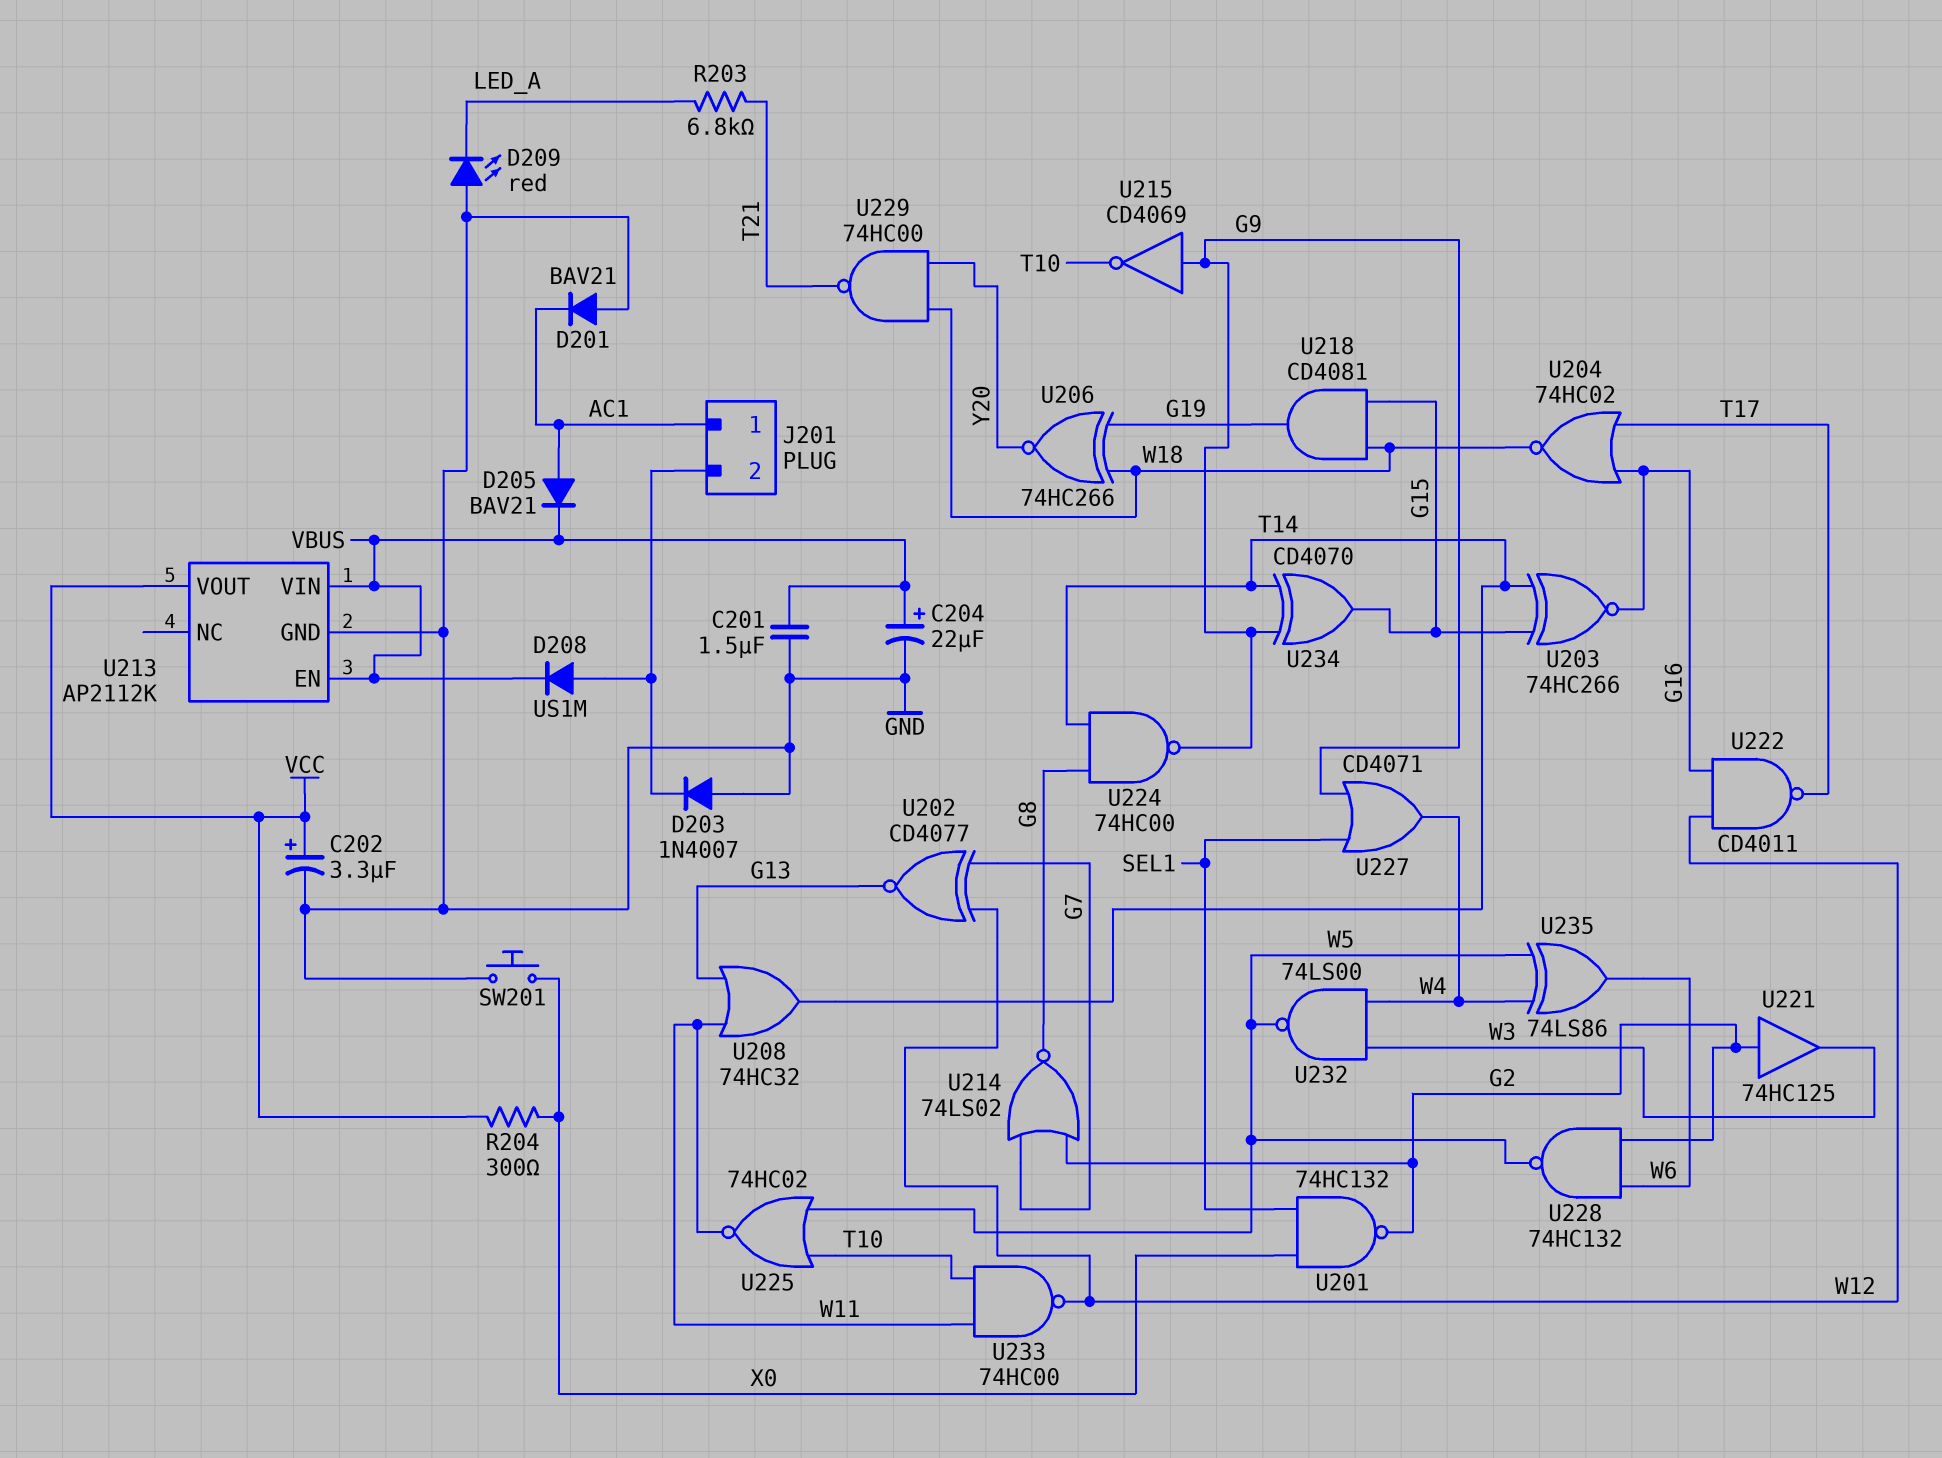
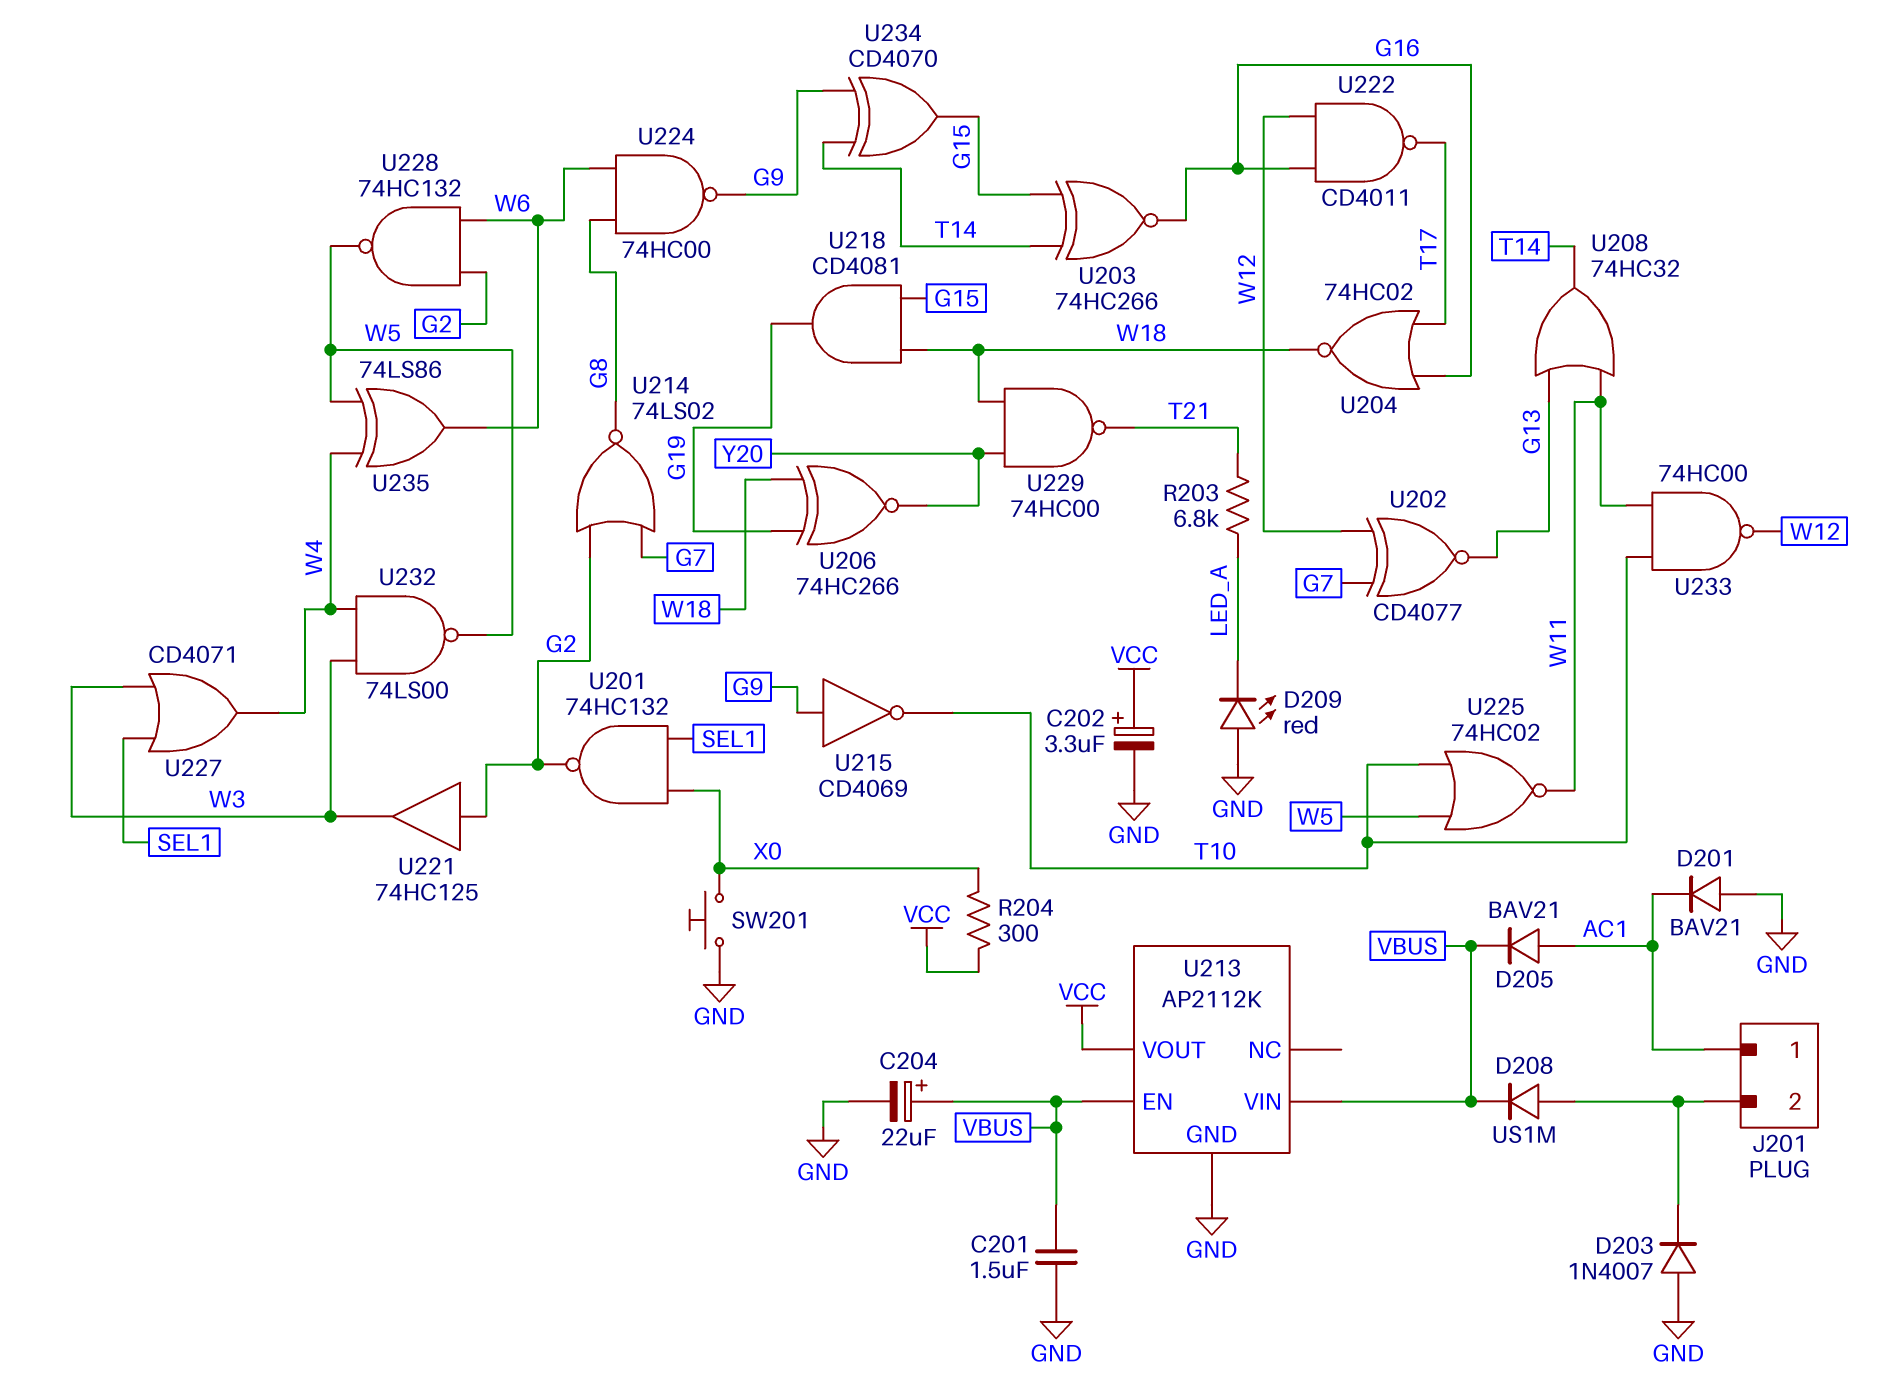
U224: NAND 74HC00 (in G8, in T14, out G9) -> NAND 74HC00 (in G8, in W6, out G9)
U227: OR CD4071 (in G9, in SEL1, out W4) -> OR CD4071 (in SEL1, in W3, out W4)

